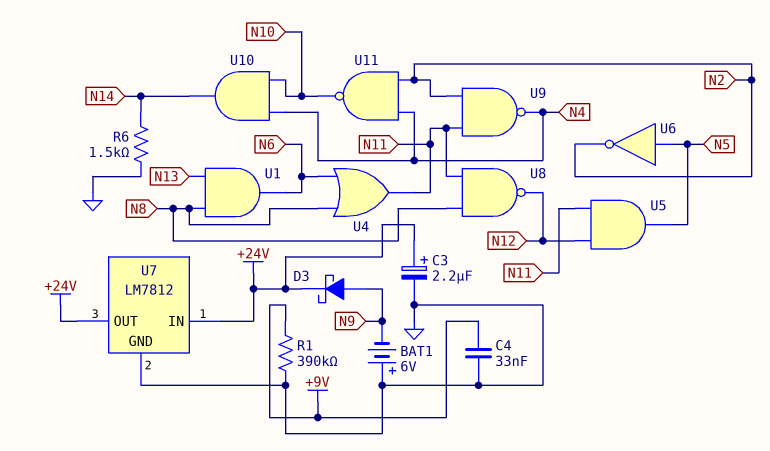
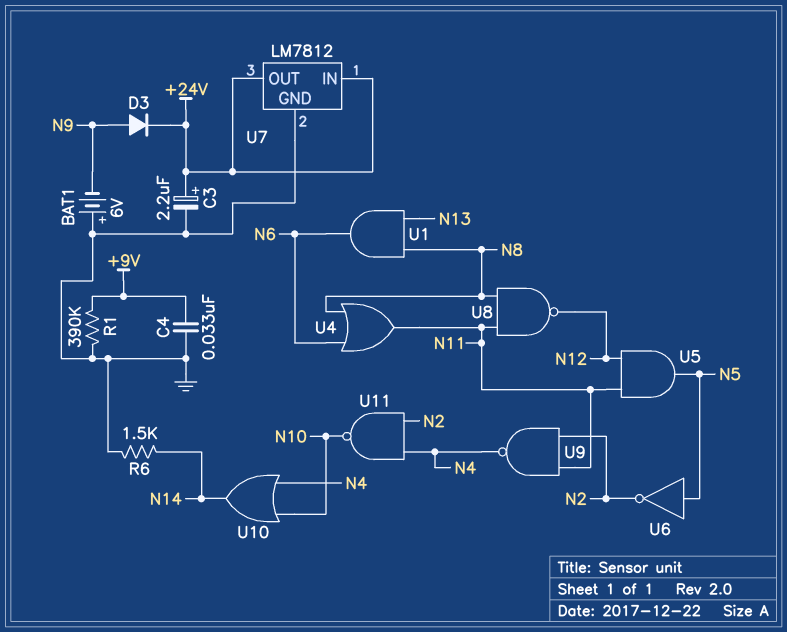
D3: schottky (A N9, K +24V) -> diode (A N9, K +24V)
U10: AND (in N4, in N10, out N14) -> OR (in N4, in N10, out N14)

